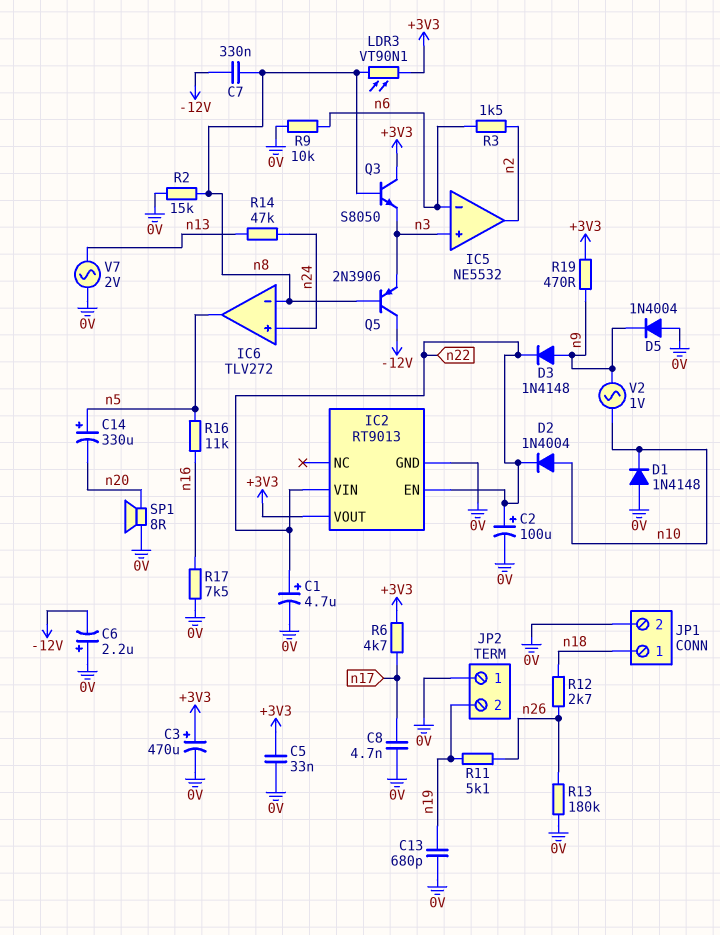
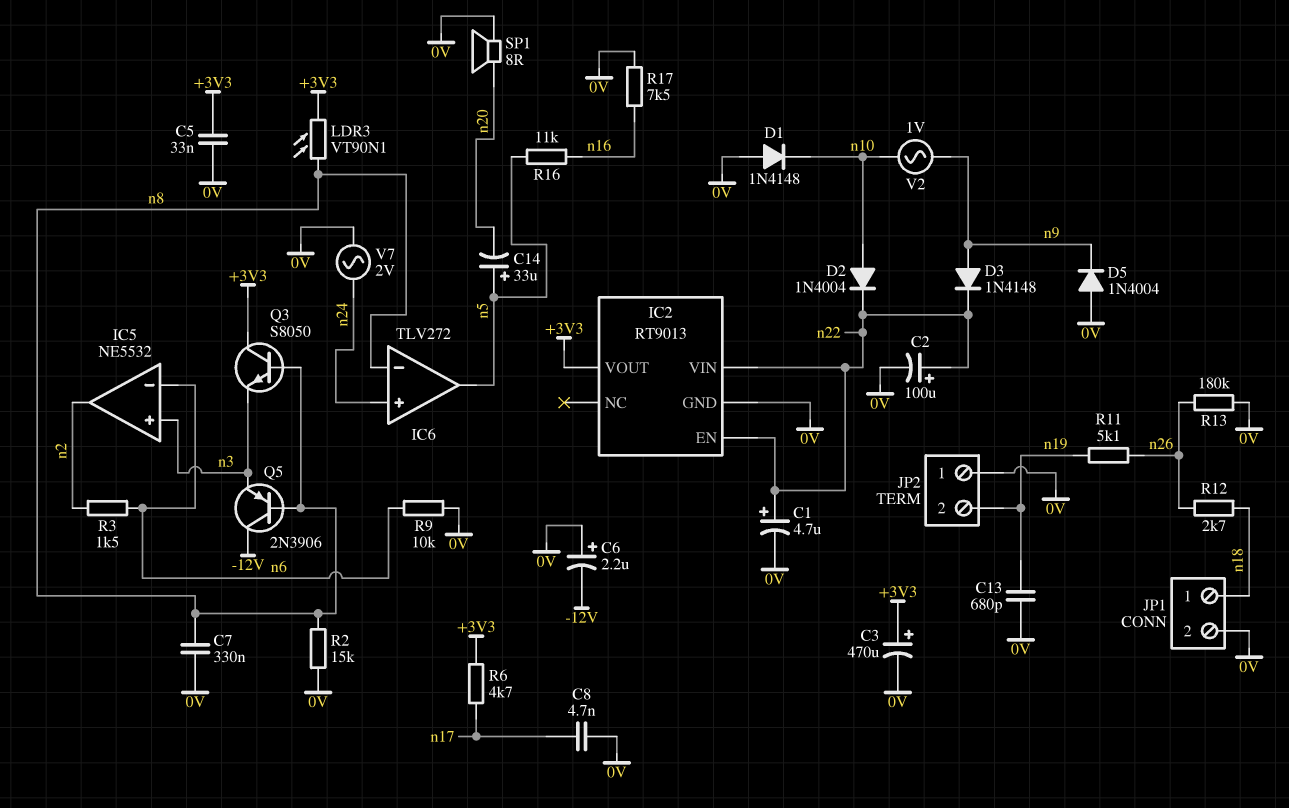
C7: 330nF (-12V, n8) -> 330nF (0V, n8)
C14: 330uF (plus n5, minus n20) -> 33uF (plus n5, minus n20)
R14: 47k (n13, n24) -> none
R19: 470 (+3V3, n9) -> none
V7: AC 2V (0V, n13) -> AC 2V (0V, n24)

